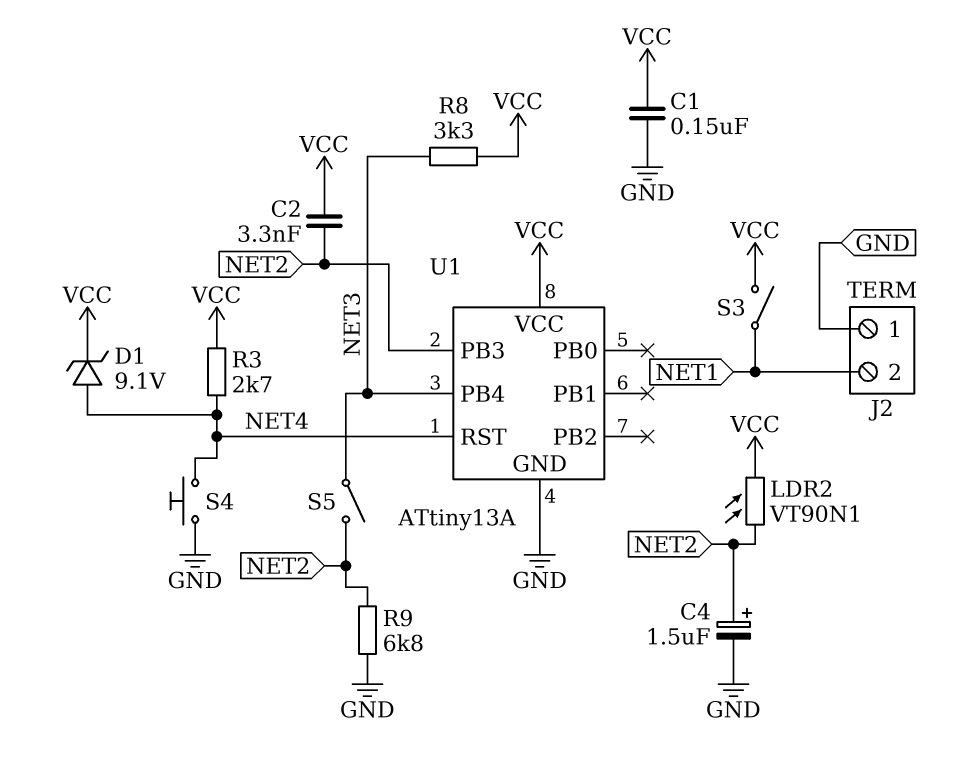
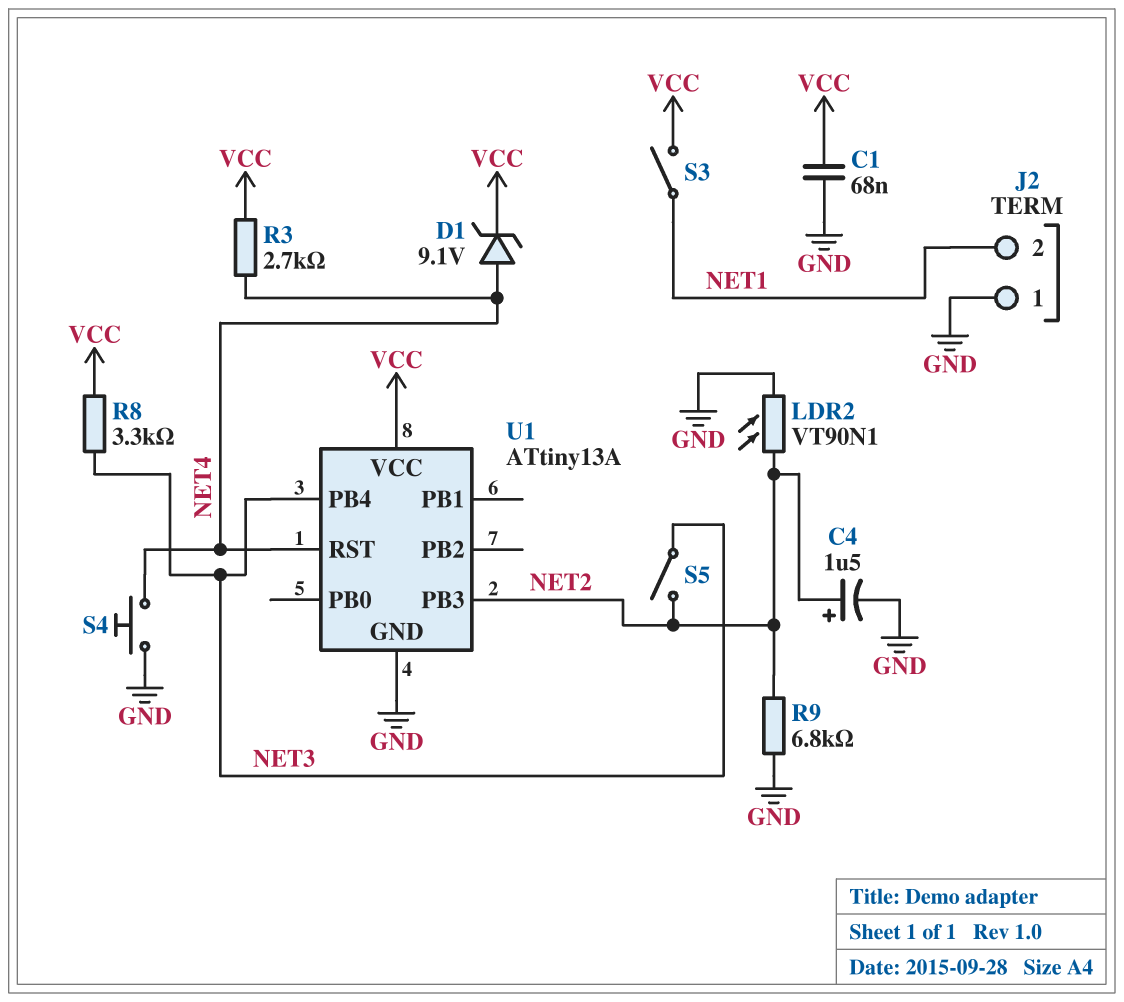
C1: 150nF (GND, VCC) -> 68nF (GND, VCC)
C2: 3.3nF (NET2, VCC) -> none
LDR2: VT90N1 (NET2, VCC) -> VT90N1 (GND, NET2)

